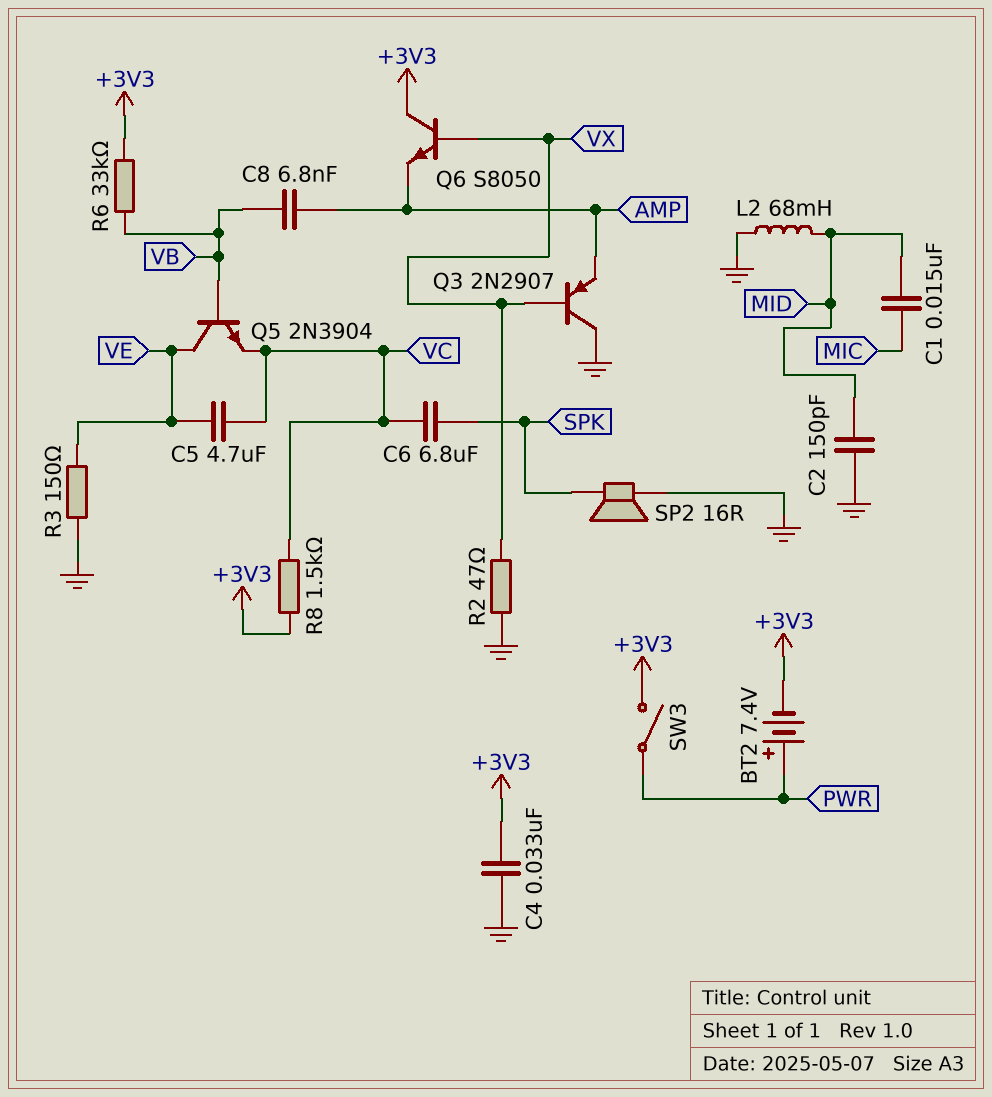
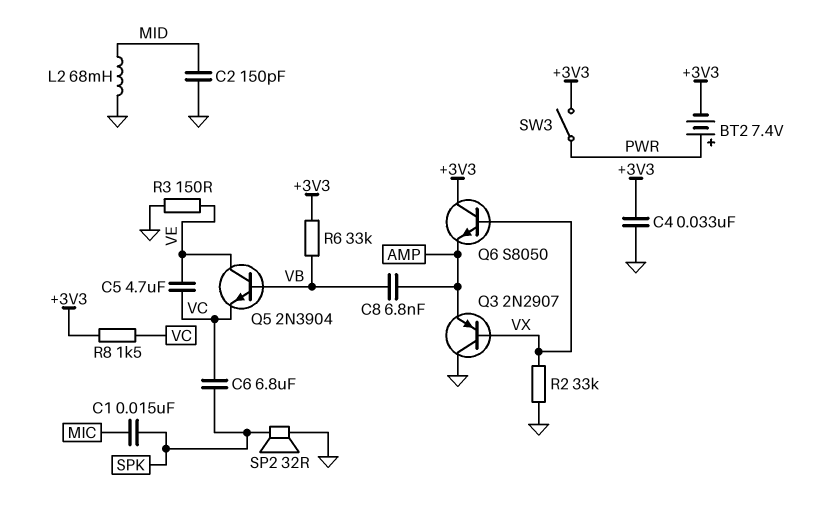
C1: 15nF (MIC, MID) -> 15nF (MIC, SPK)
R2: 47 (GND, VX) -> 33k (GND, VX)
SP2: speaker 16R (GND, SPK) -> speaker 32R (GND, SPK)

